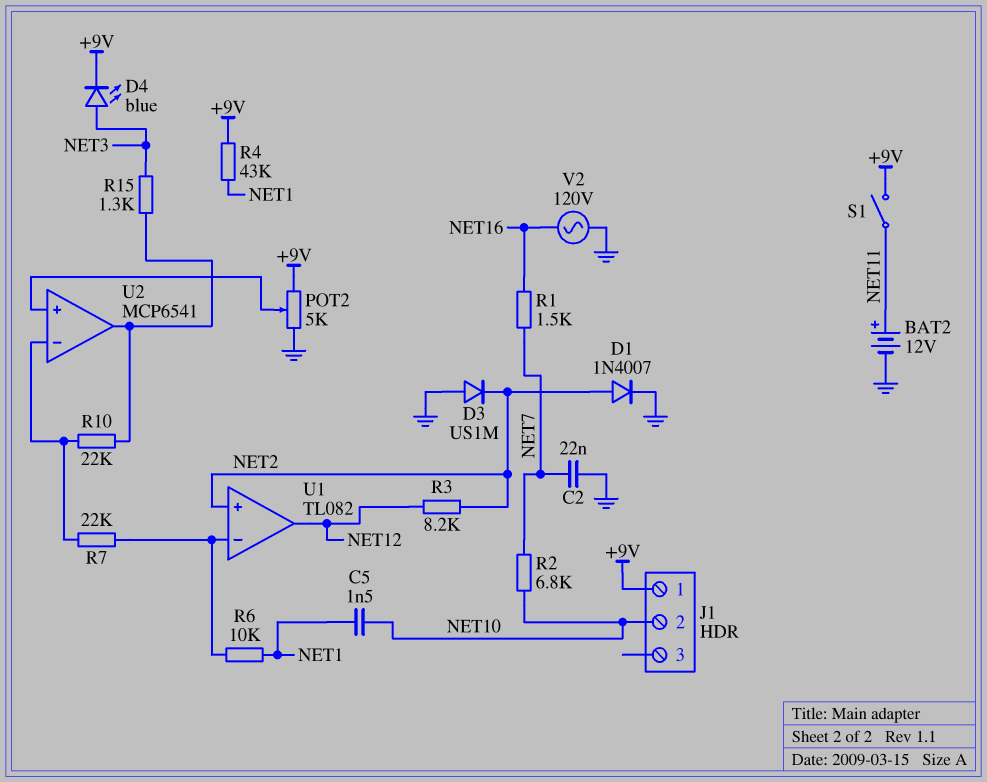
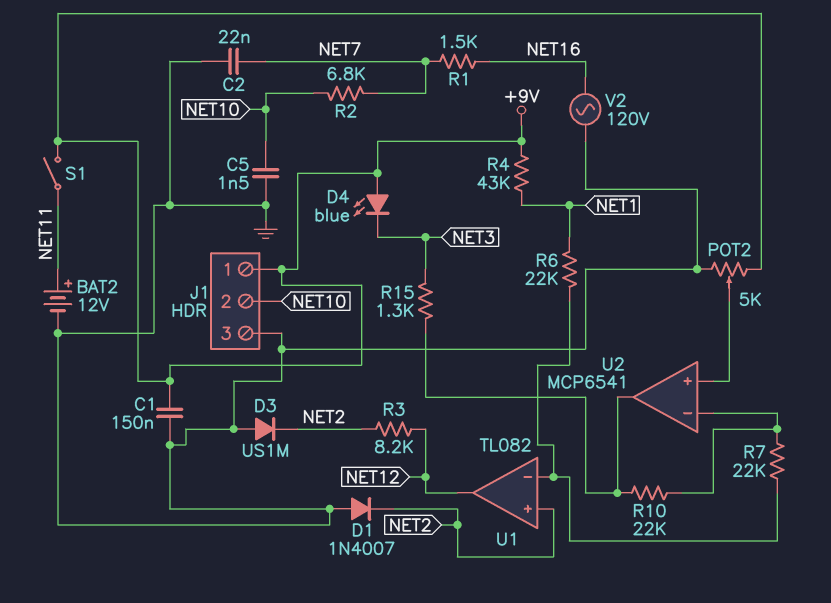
C1: none -> 150nF (+9V, GND)
C5: 1.5nF (NET1, NET10) -> 1.5nF (GND, NET10)
D1: diode 1N4007 (A NET2, K GND) -> diode 1N4007 (A GND, K NET2)
D4: LED blue (A NET3, K +9V) -> LED blue (A +9V, K NET3)
J1 pin 3: none -> GND
R6: 10k (NET1, U1/in-) -> 22k (NET1, U1/in-)

